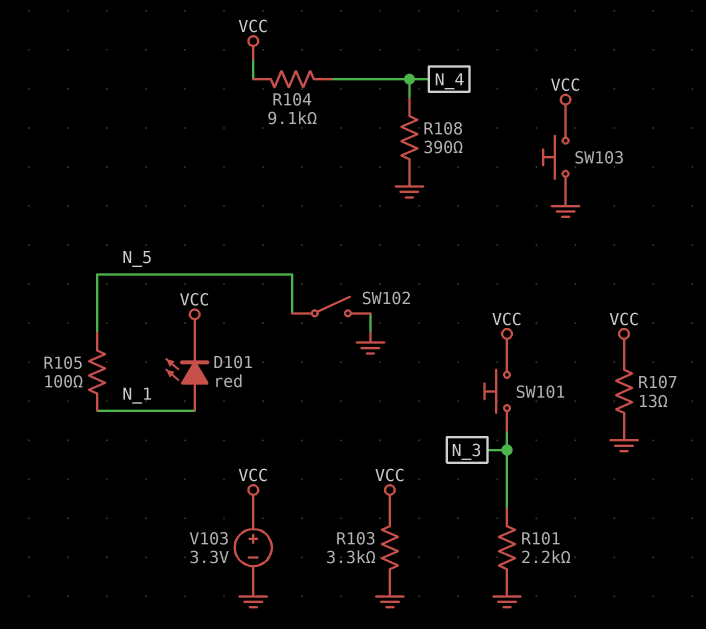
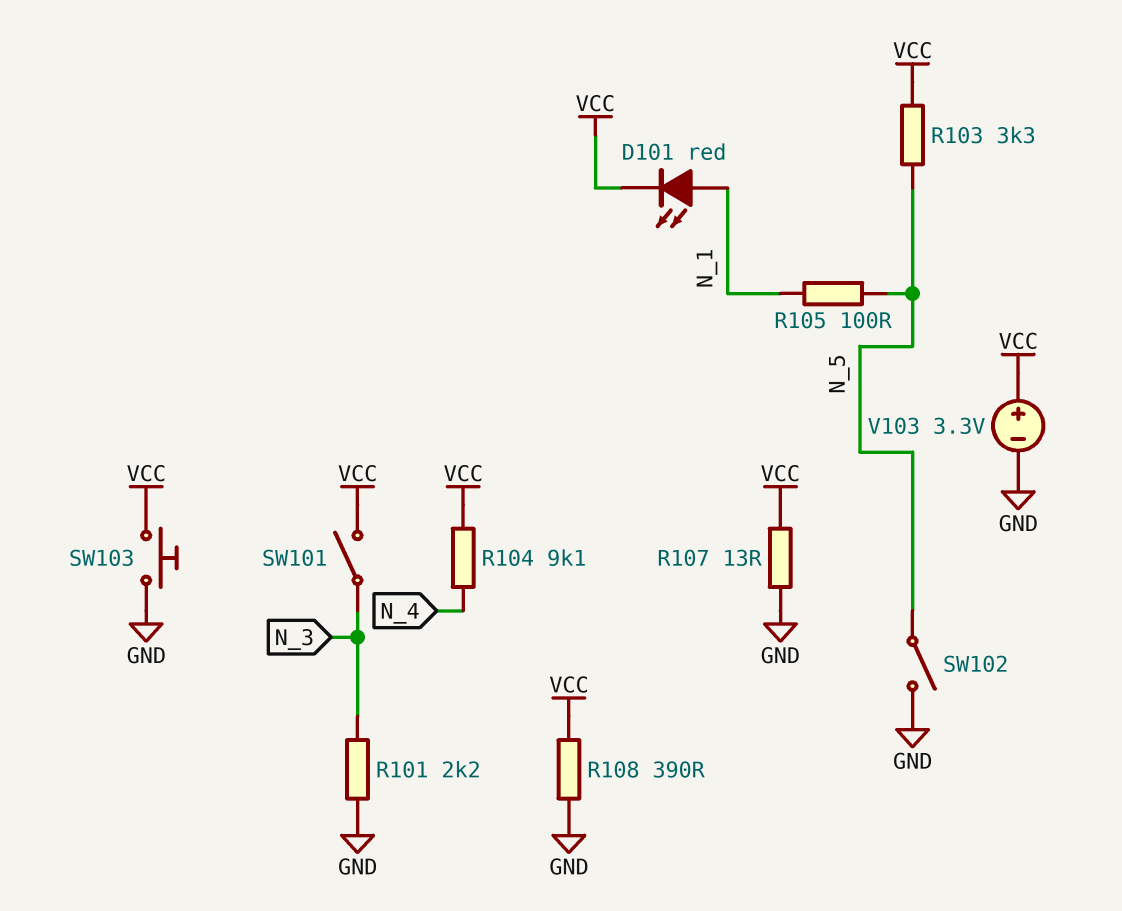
R103: 3.3k (GND, VCC) -> 3.3k (N_5, VCC)
R108: 390 (GND, N_4) -> 390 (GND, VCC)
SW101: button (N_3, VCC) -> switch (N_3, VCC)

